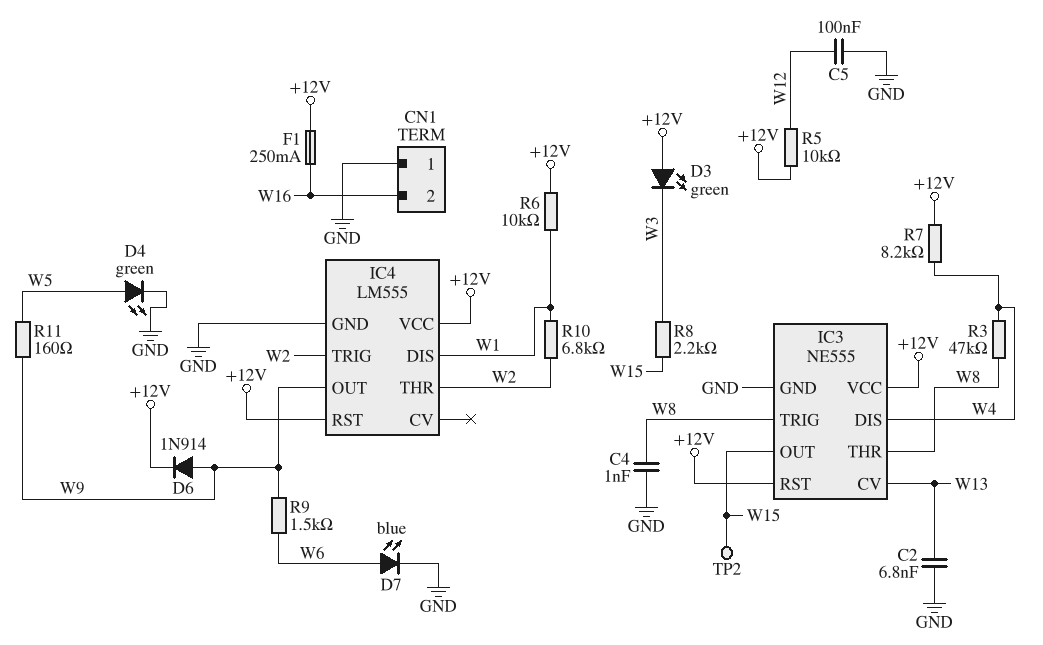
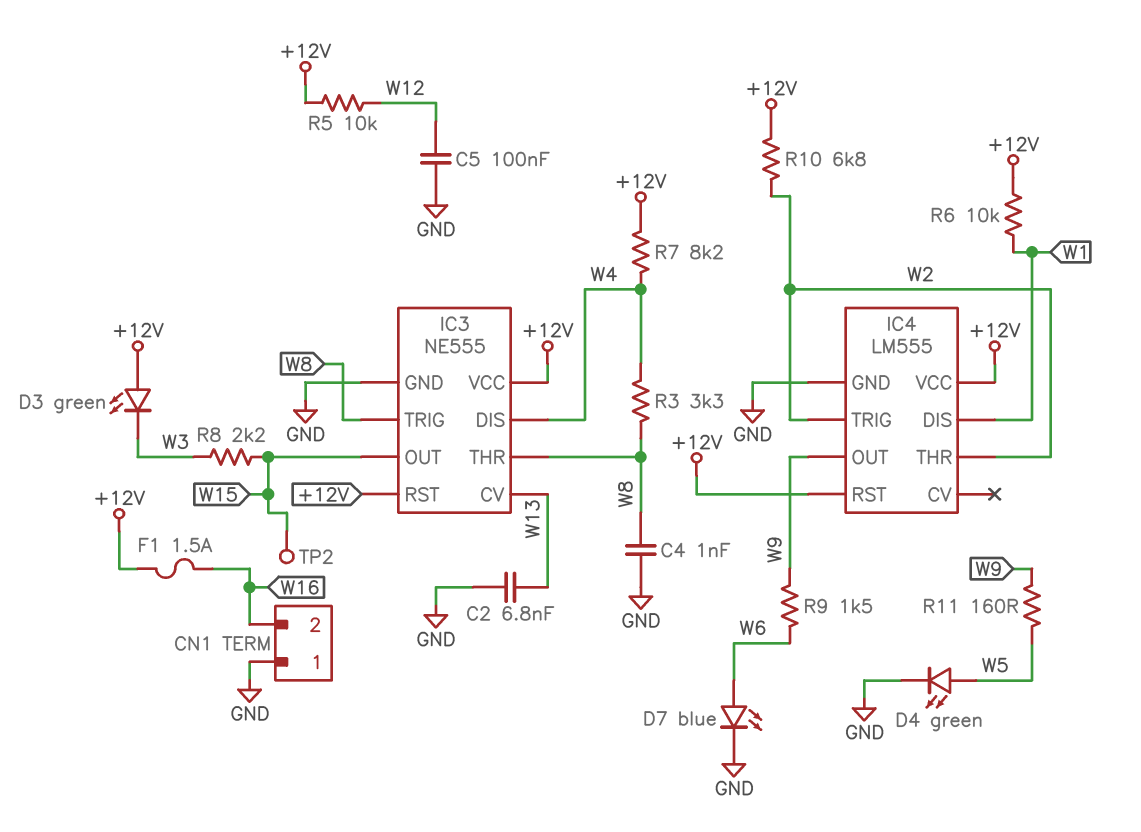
D6: diode 1N914 (A W9, K +12V) -> none
F1: 250mA (+12V, W16) -> 1.5A (+12V, W16)
R3: 47k (W4, W8) -> 3.3k (W4, W8)
R10: 6.8k (W1, W2) -> 6.8k (+12V, W2)

